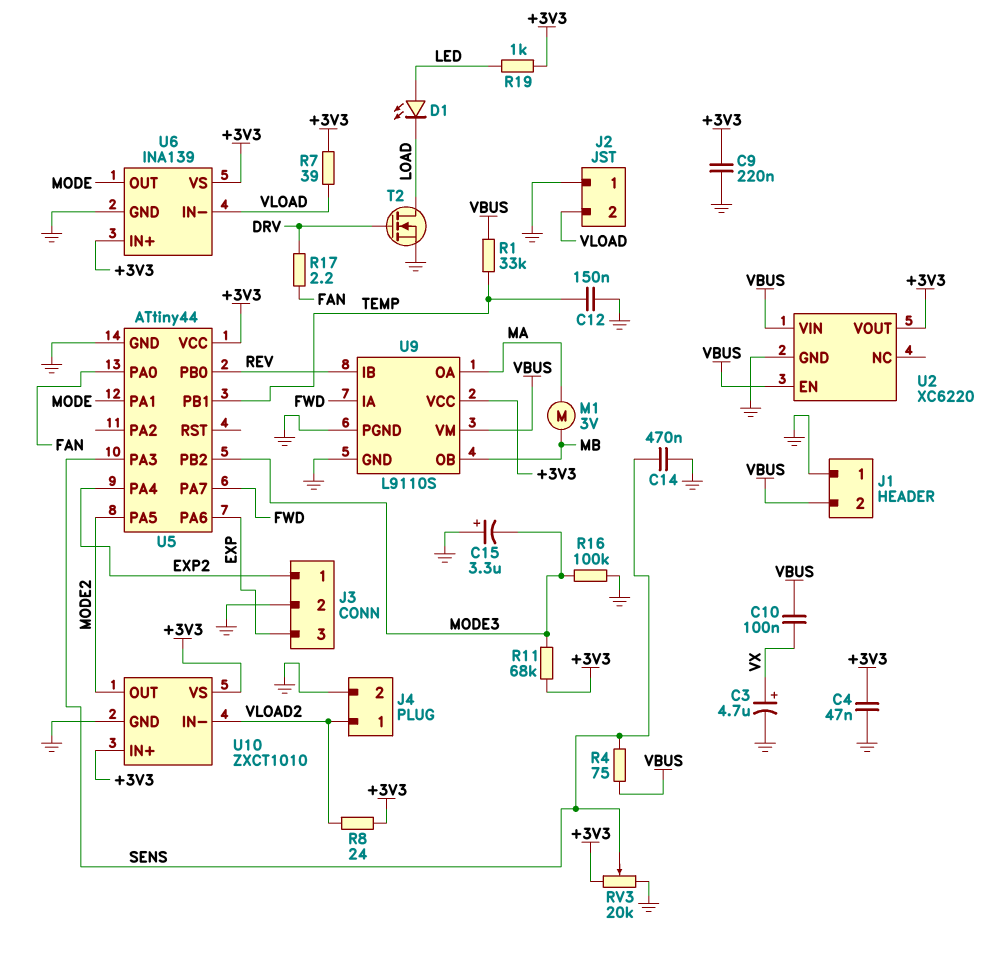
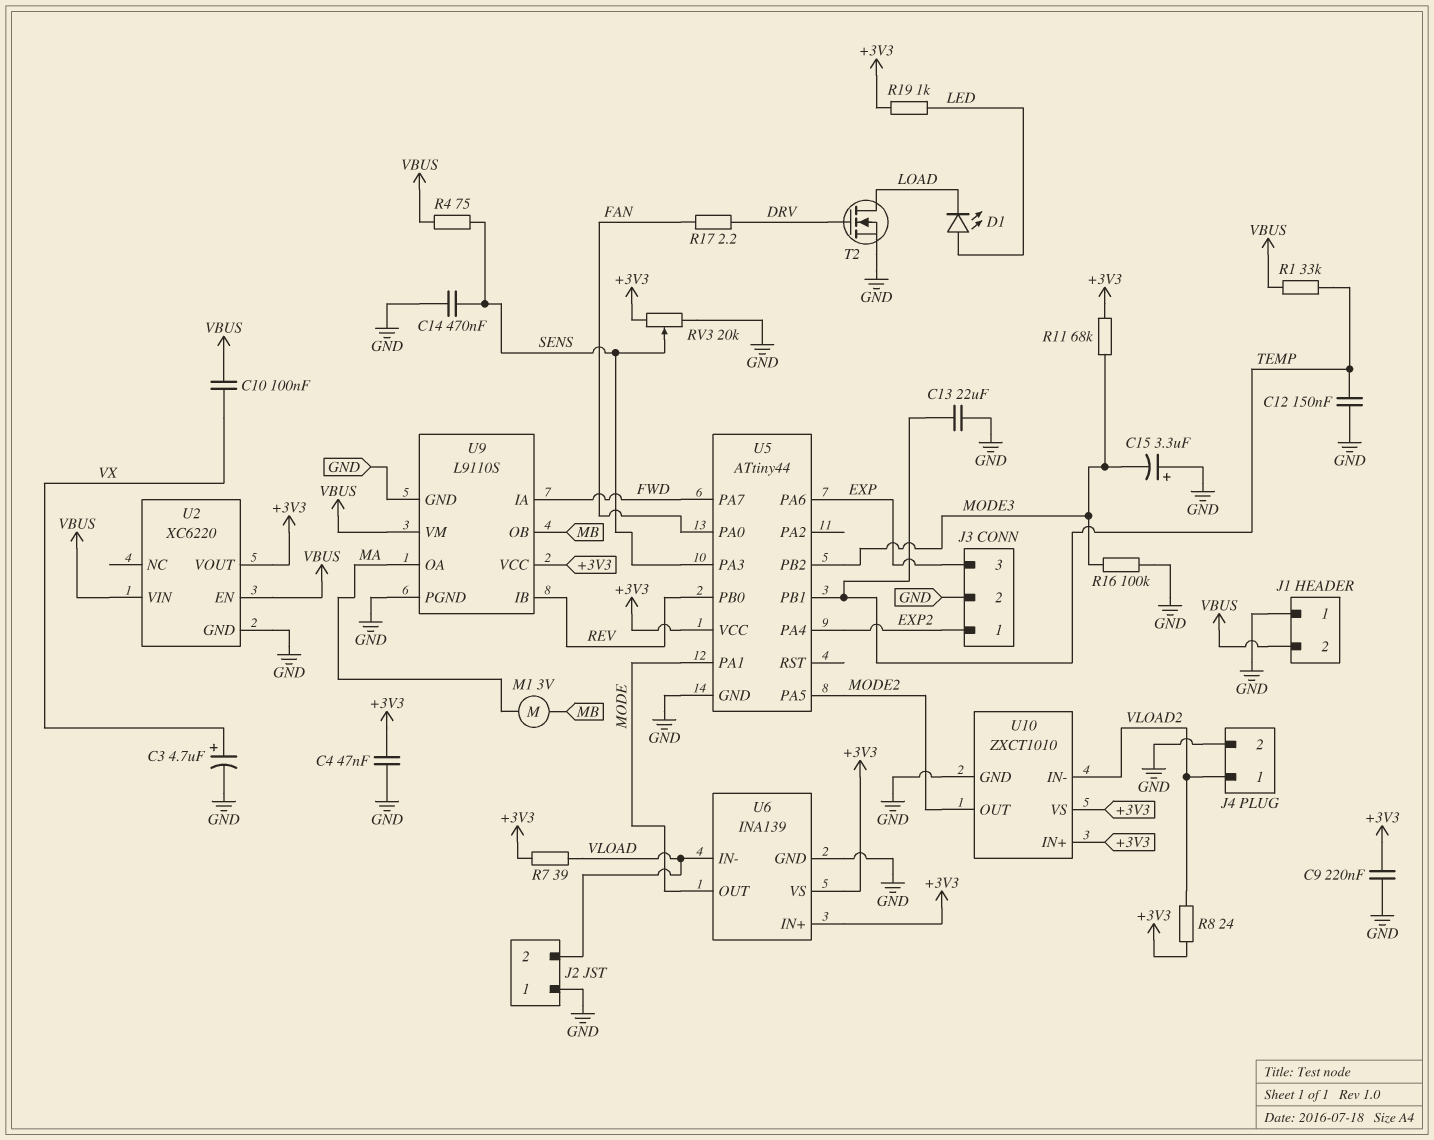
C13: none -> 22uF (GND, TEMP)

